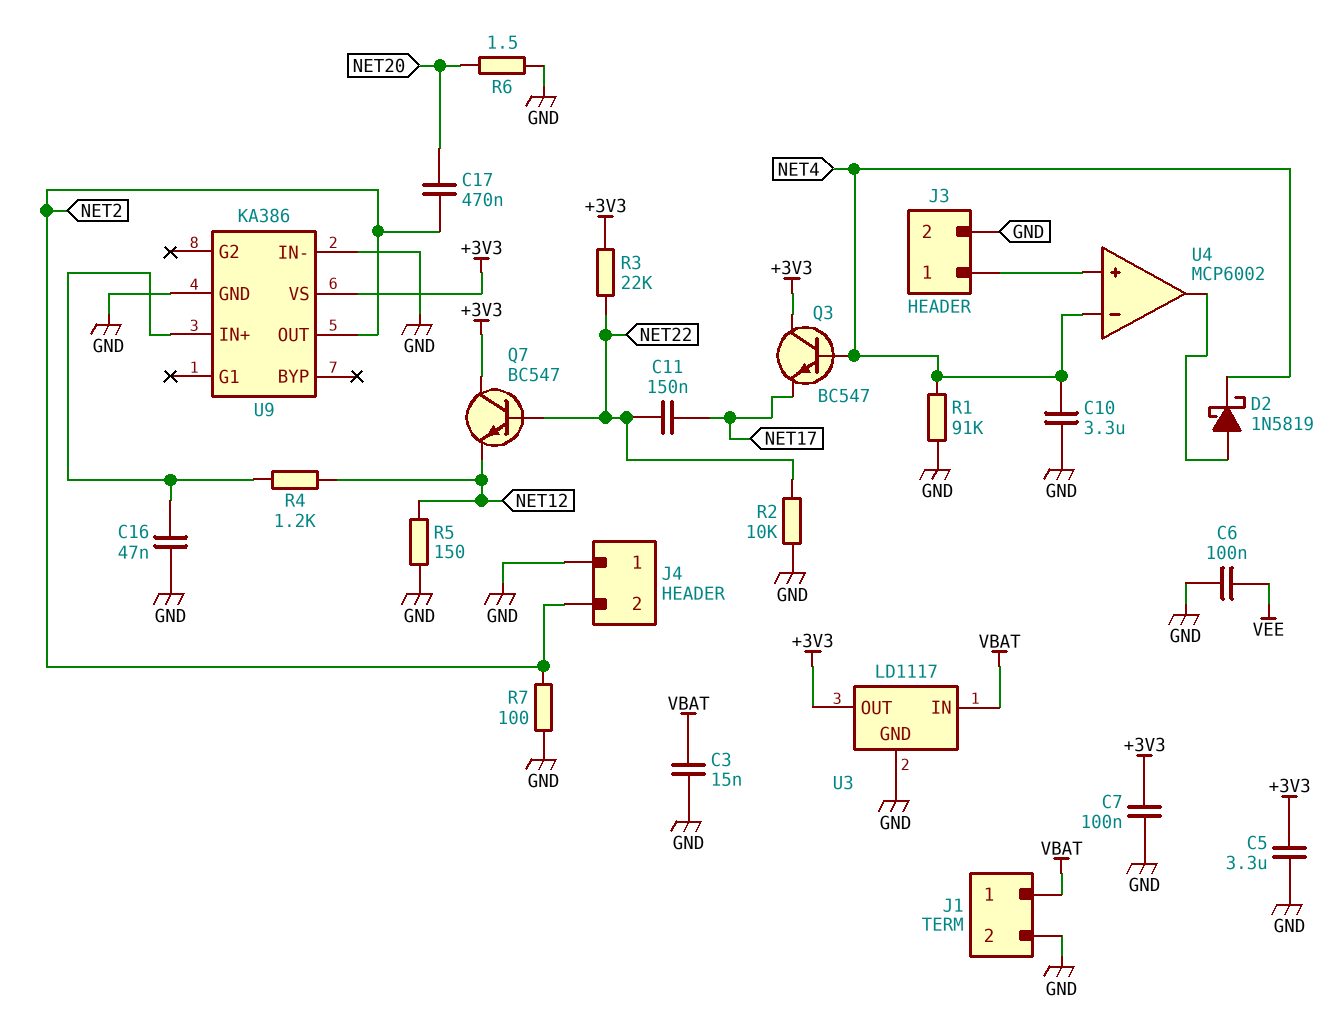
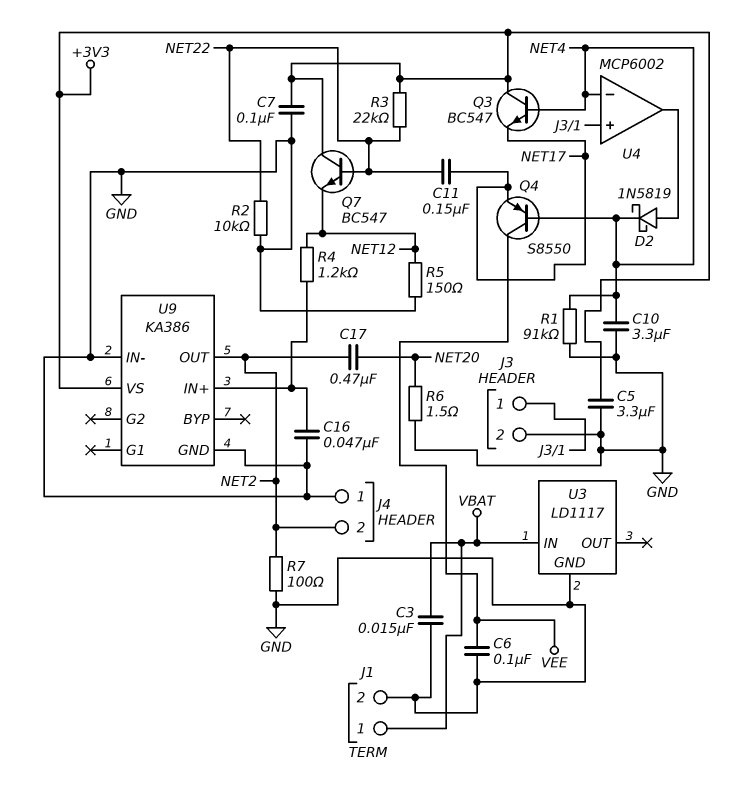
Q4: none -> PNP S8550 (B NET4, C VEE, E NET17)
U3 pin OUT: +3V3 -> none

